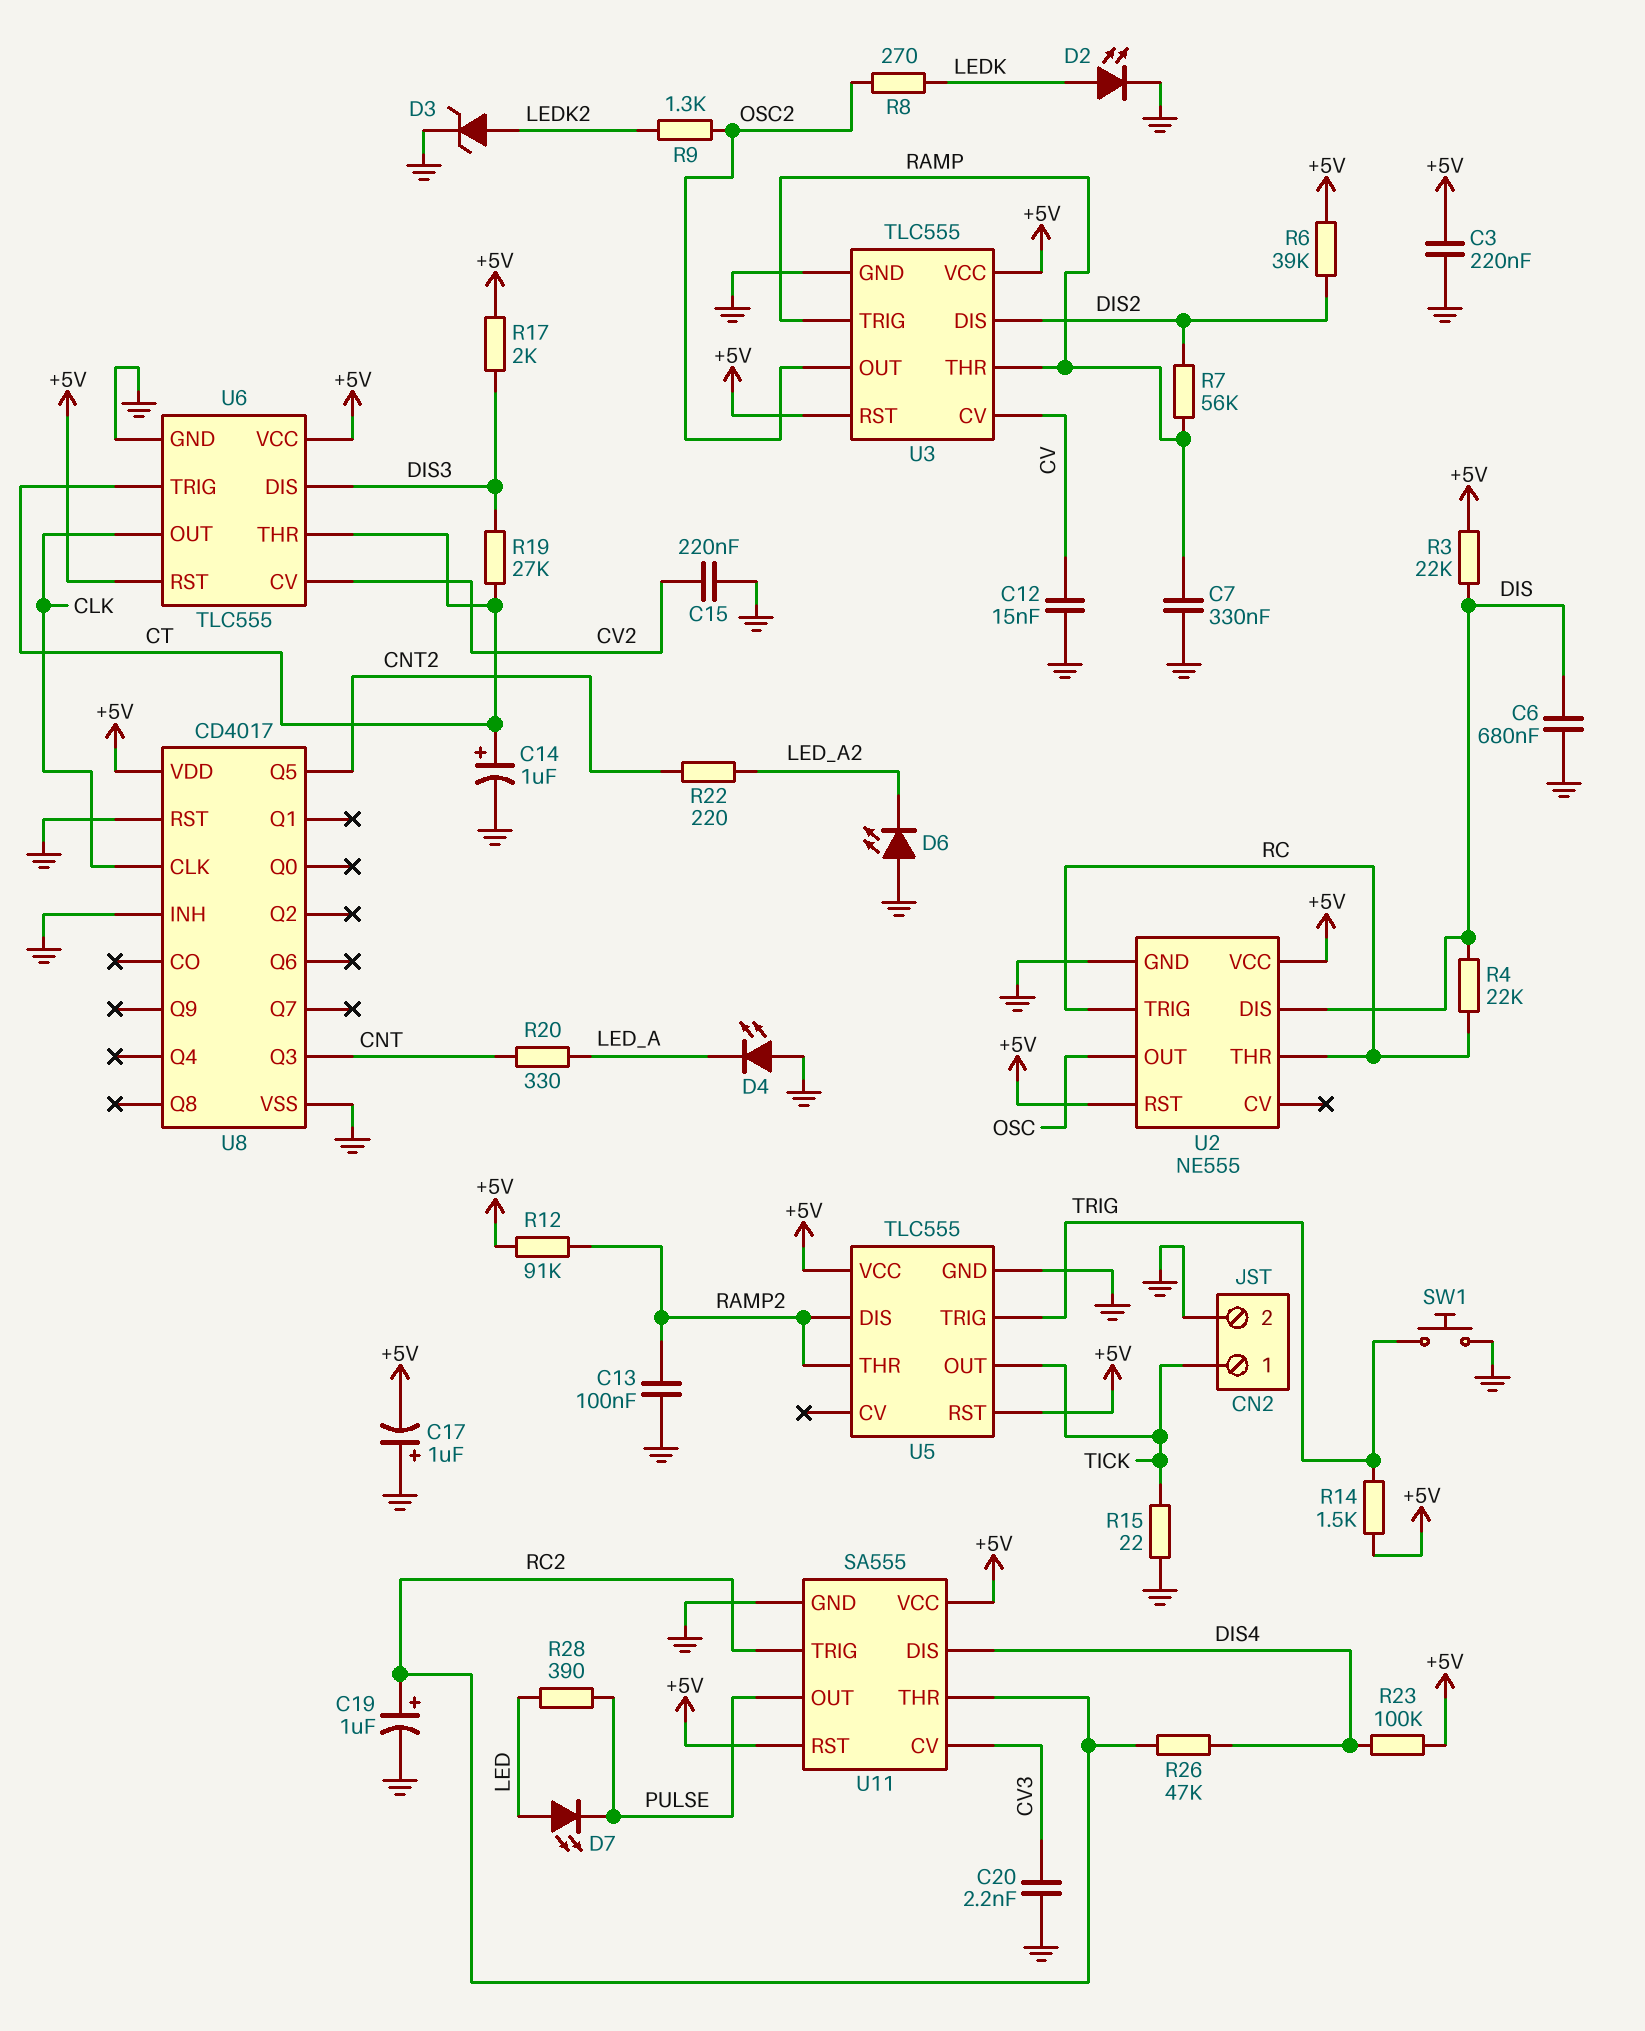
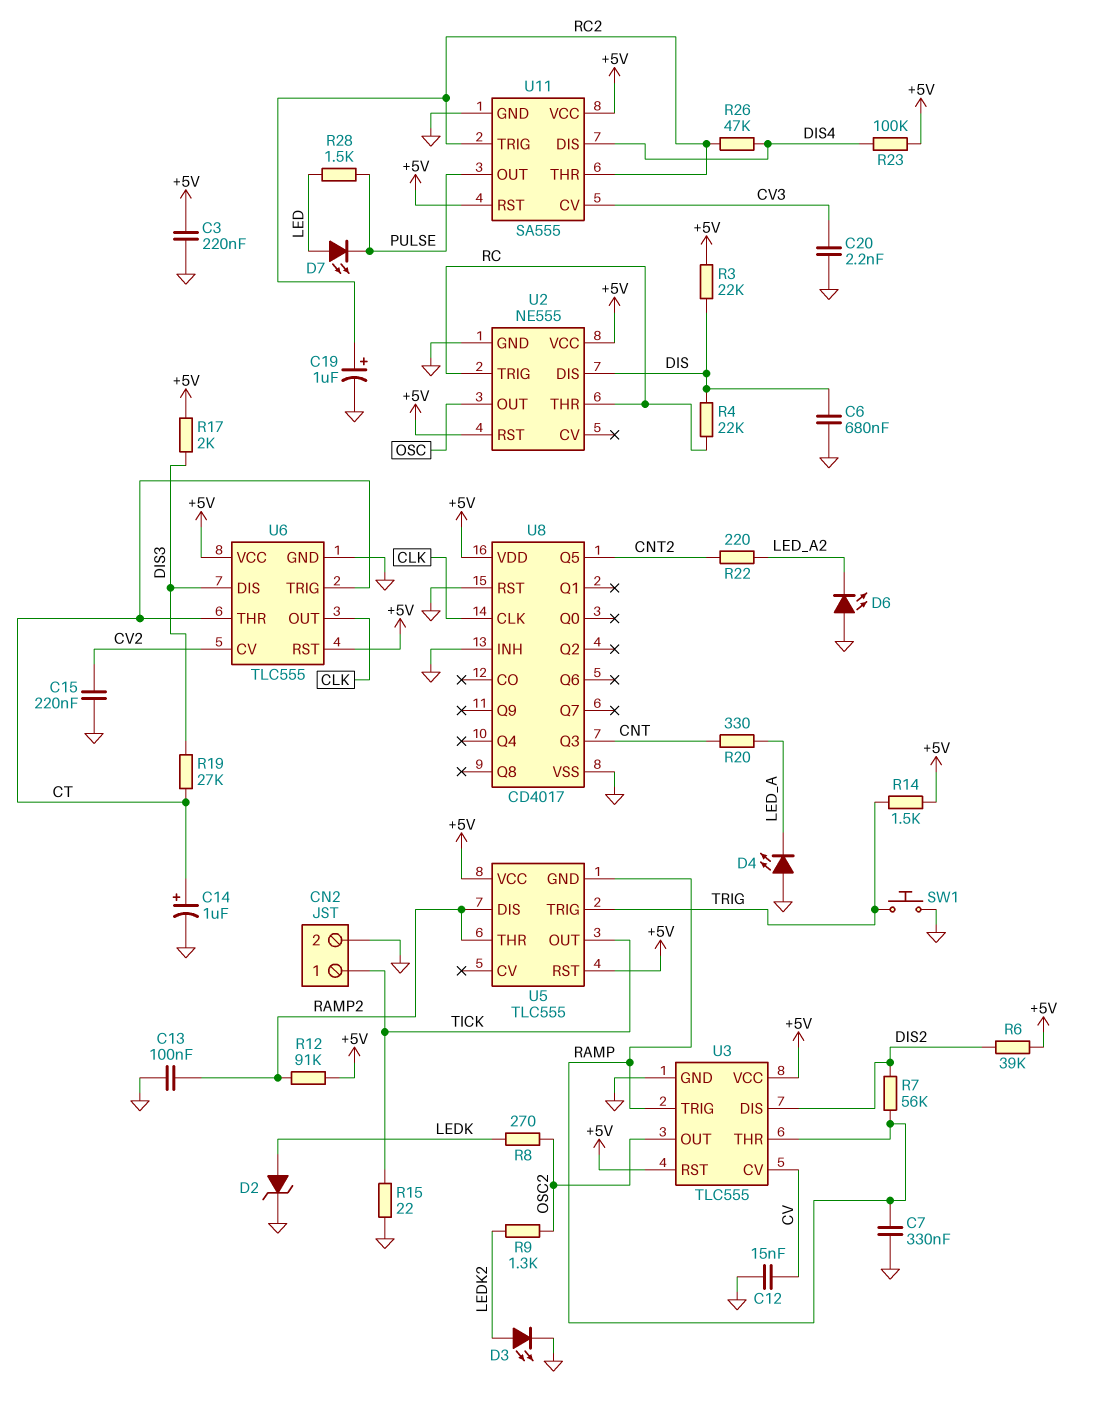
C17: 1uF (plus GND, minus +5V) -> none
D2: LED (A LEDK, K GND) -> zener (A LEDK, K GND)
D3: zener (A LEDK2, K GND) -> LED (A LEDK2, K GND)
R28: 390 (LED, PULSE) -> 1.5k (LED, PULSE)
U5 pin GND: GND -> RAMP

